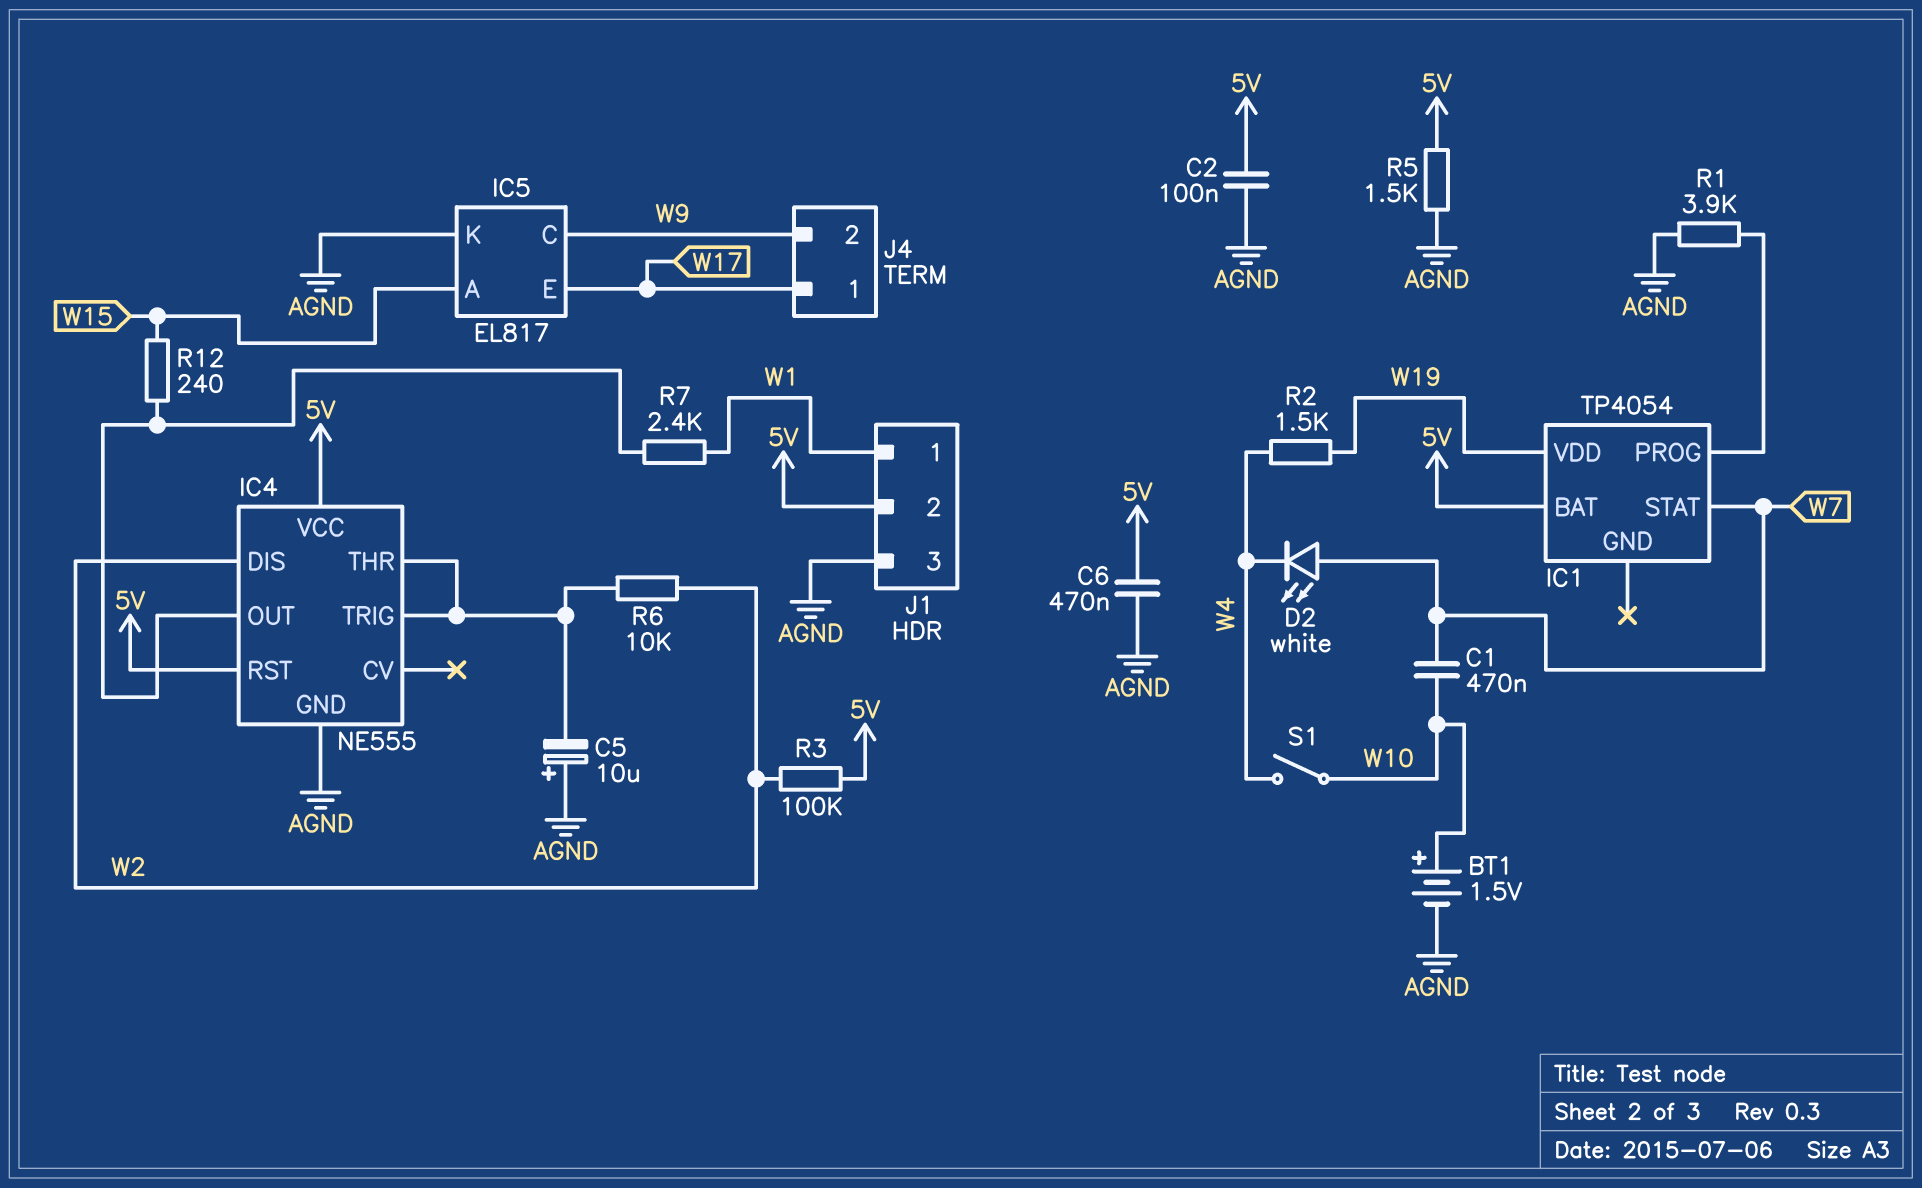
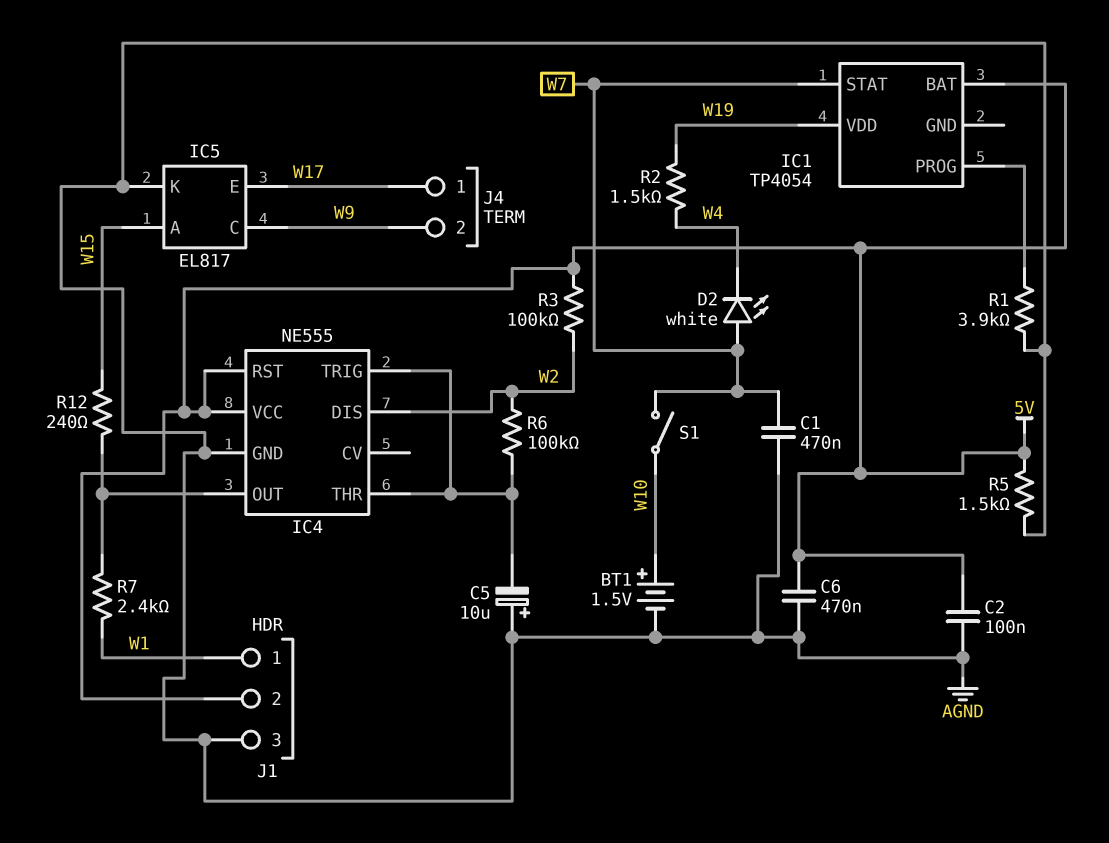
C1: 470nF (W7, W10) -> 470nF (AGND, W7)
R6: 10k (IC4/THR, W2) -> 100k (IC4/THR, W2)
S1: switch (W4, W10) -> switch (W7, W10)

